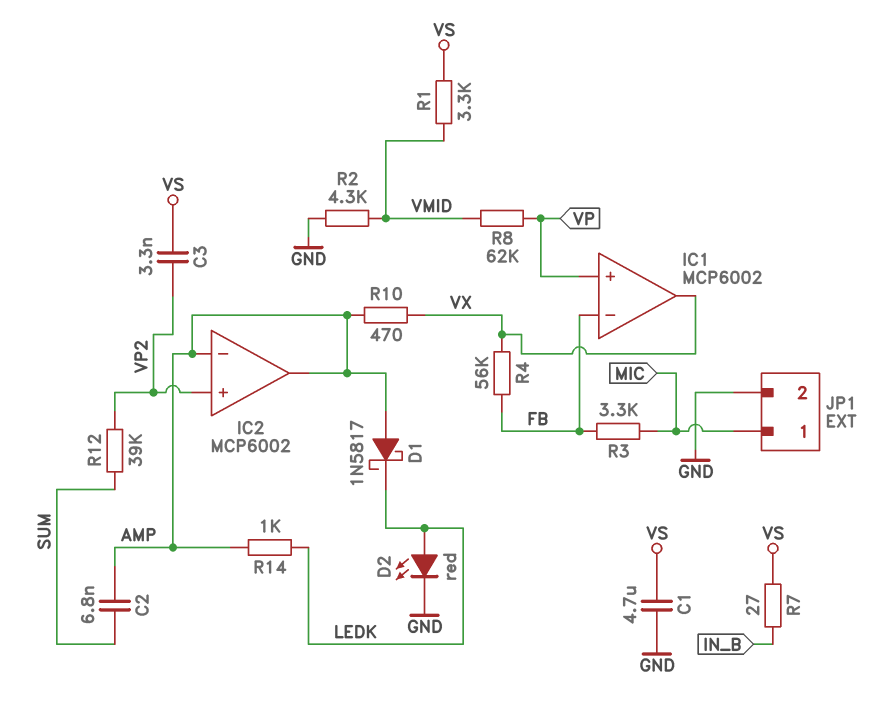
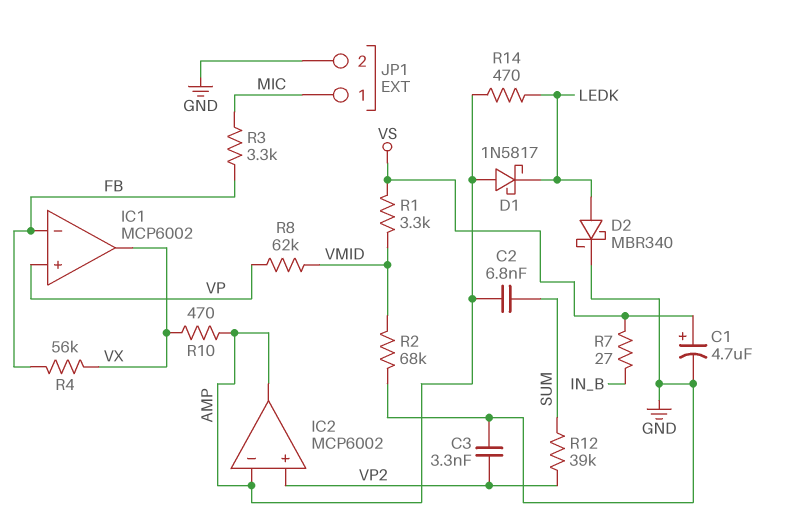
C1: 4.7uF (GND, VS) -> 4.7uF (plus VS, minus GND)
C3: 3.3nF (VP2, VS) -> 3.3nF (GND, VP2)
D2: LED red (A LEDK, K GND) -> schottky MBR340 (A LEDK, K GND)
R2: 4.3k (GND, VMID) -> 68k (GND, VMID)
R14: 1k (AMP, LEDK) -> 470 (AMP, LEDK)

